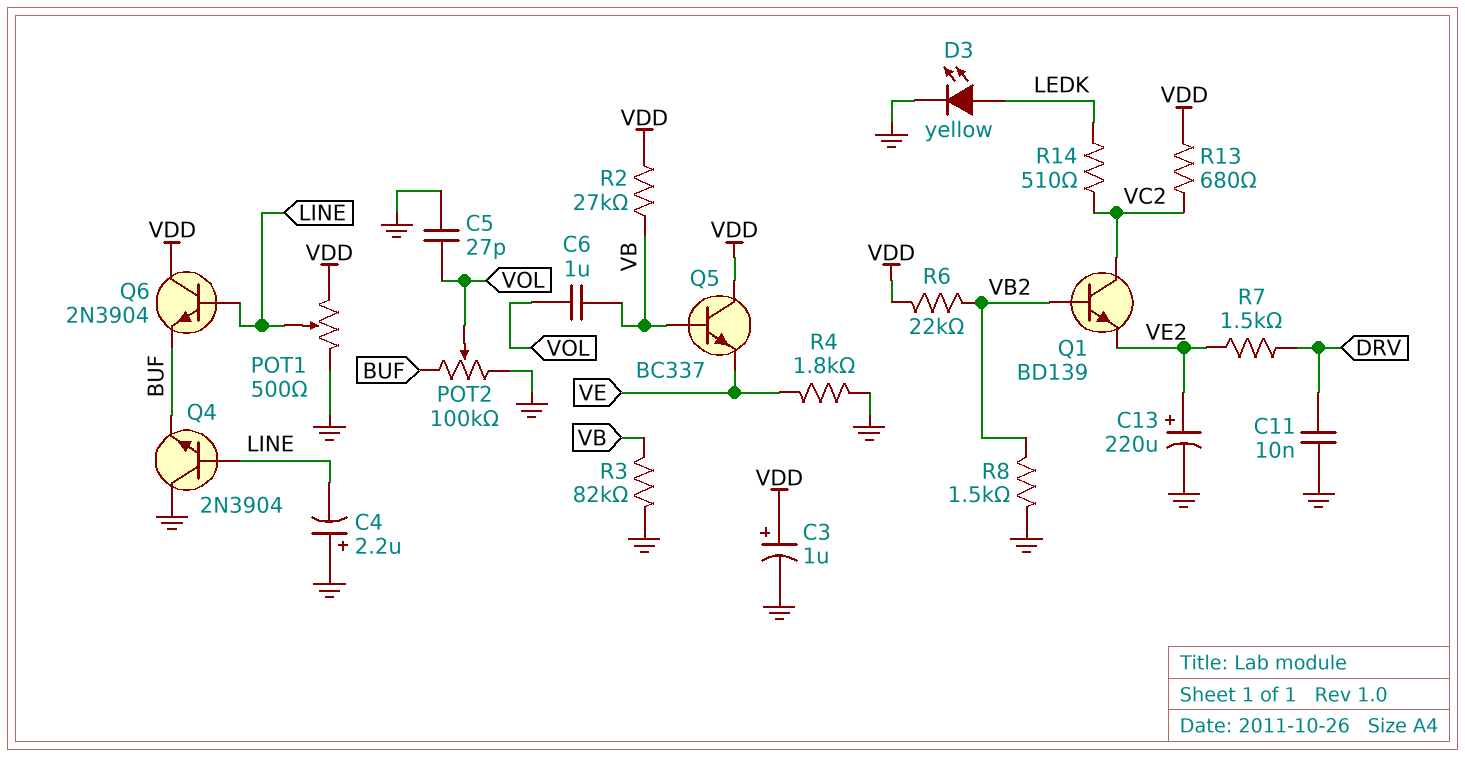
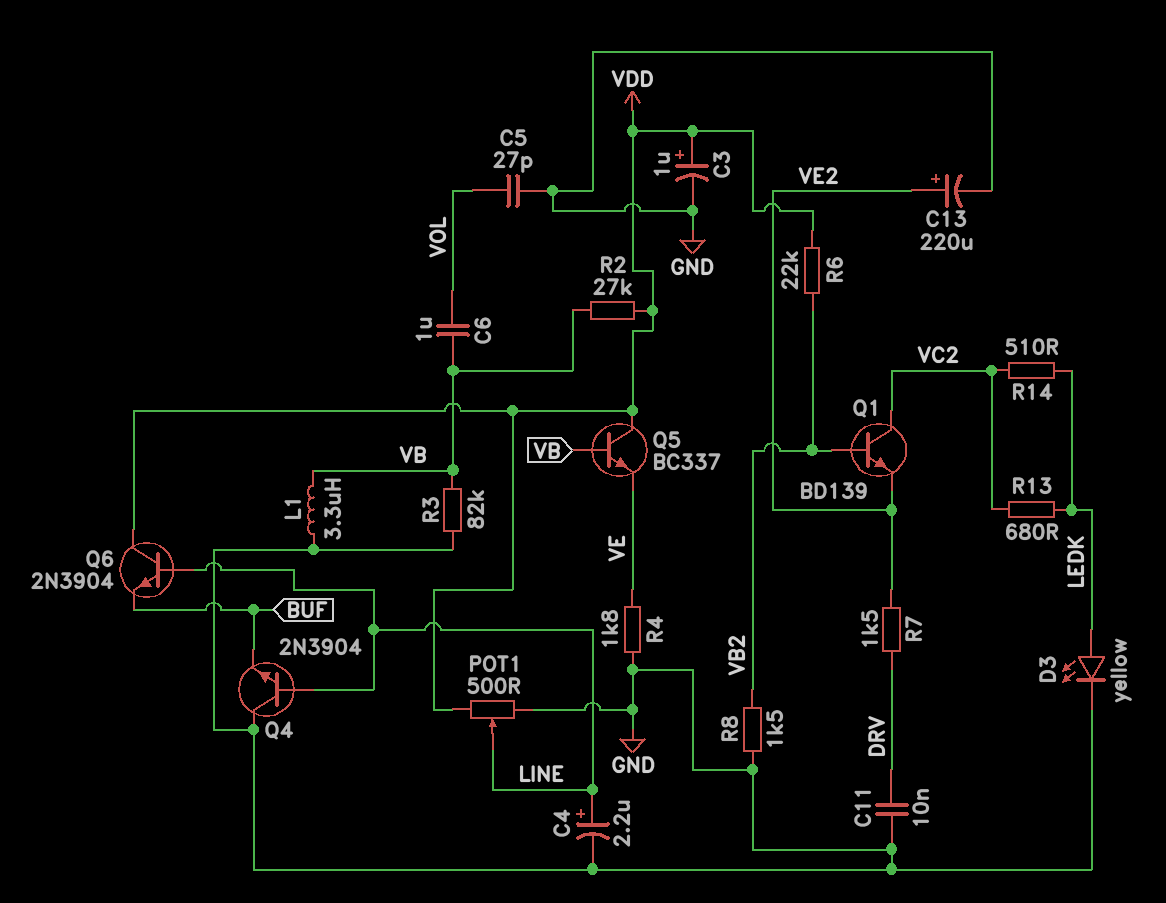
C4: 2.2uF (plus GND, minus LINE) -> 2.2uF (plus LINE, minus GND)
L1: none -> 3.3uH (GND, VB)
POT2: 100k (BUF, GND, wiper VOL) -> none
R13: 680 (VC2, VDD) -> 680 (LEDK, VC2)

